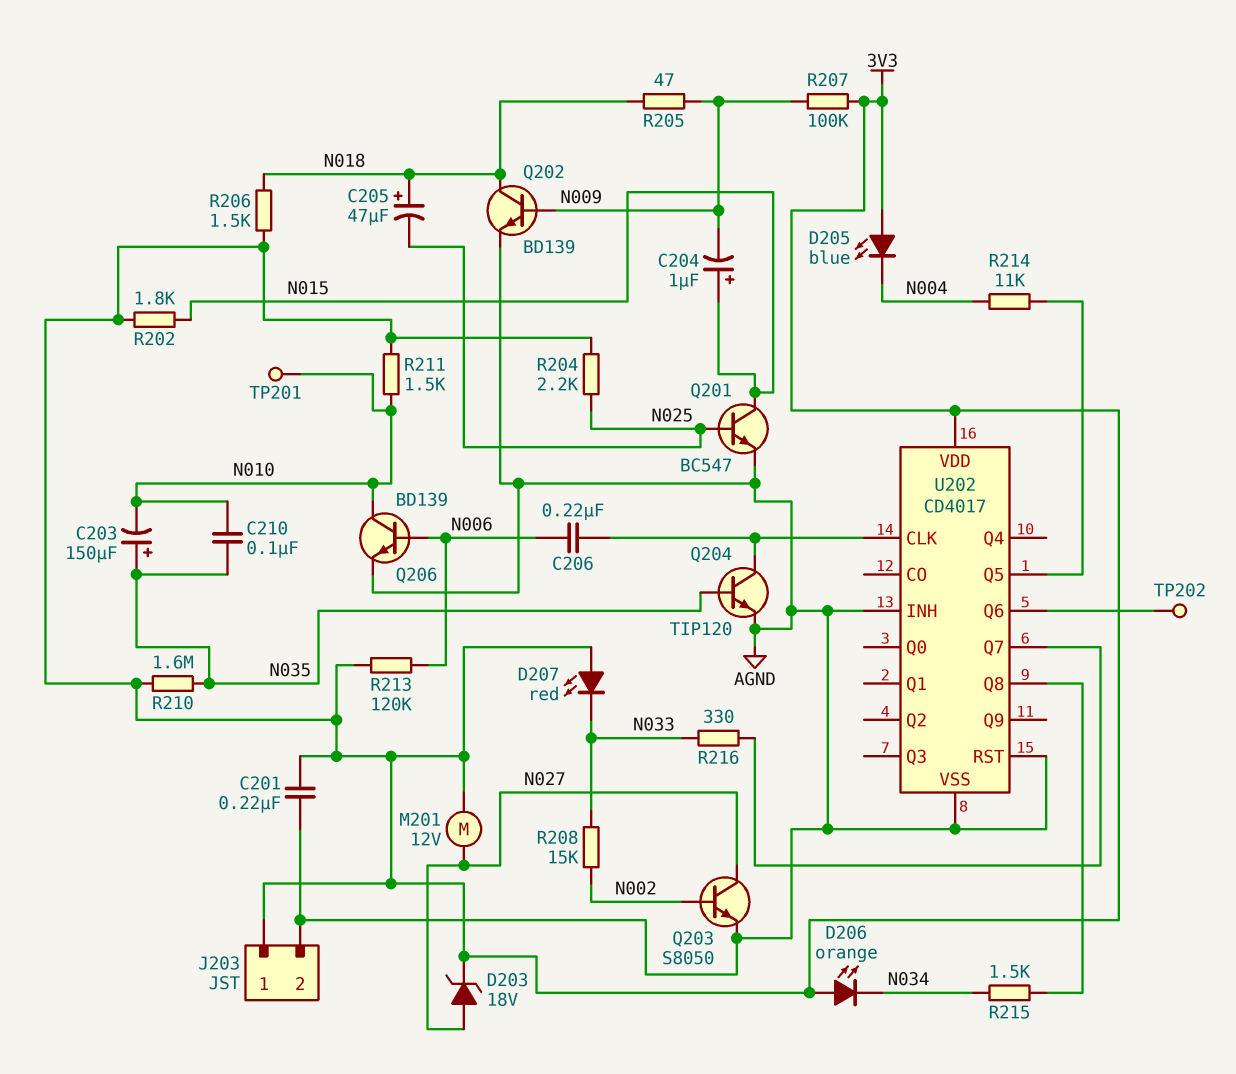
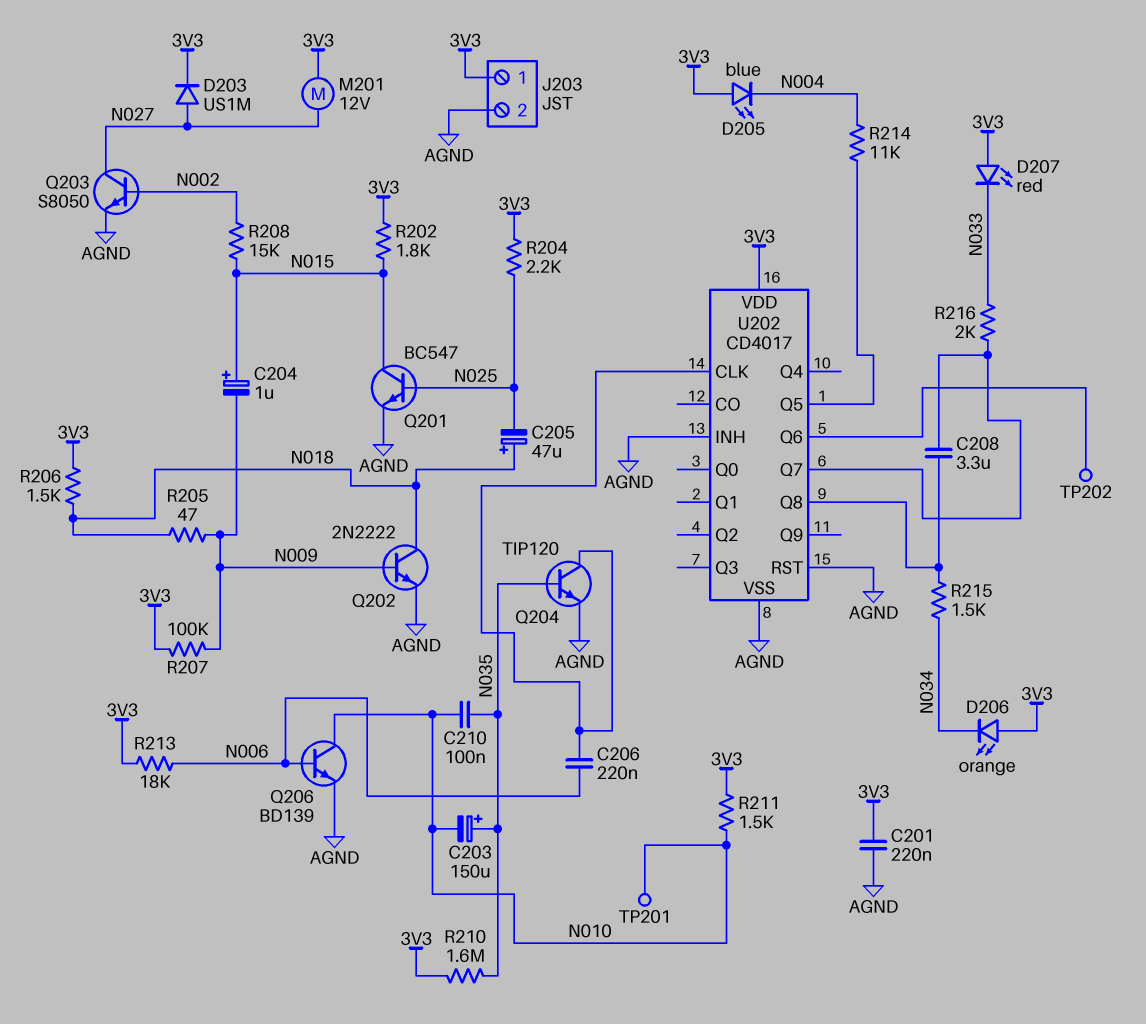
C208: none -> 3.3uF (U202/Q7, U202/Q8)
D203: zener 18V (A N027, K 3V3) -> diode US1M (A N027, K 3V3)
Q202: NPN BD139 (B N009, C N018, E AGND) -> NPN 2N2222 (B N009, C N018, E AGND)
R208: 15k (N002, N033) -> 15k (N002, N015)
R213: 120k (3V3, N006) -> 18k (3V3, N006)
R216: 330 (N033, U202/Q7) -> 2k (N033, U202/Q7)

